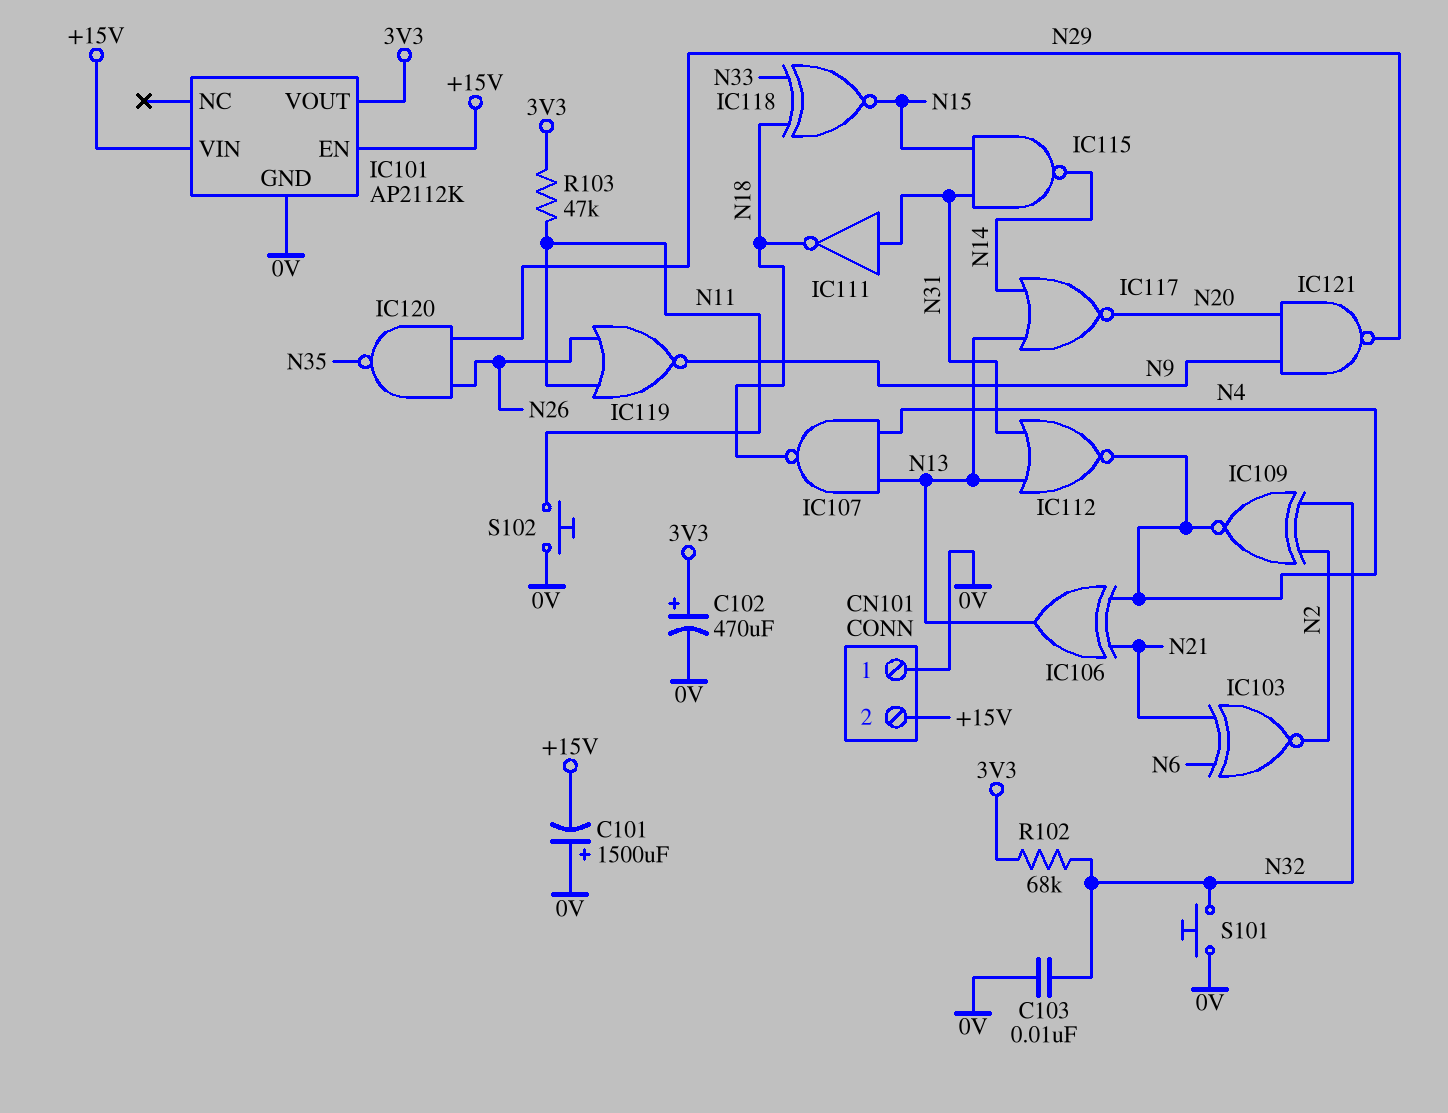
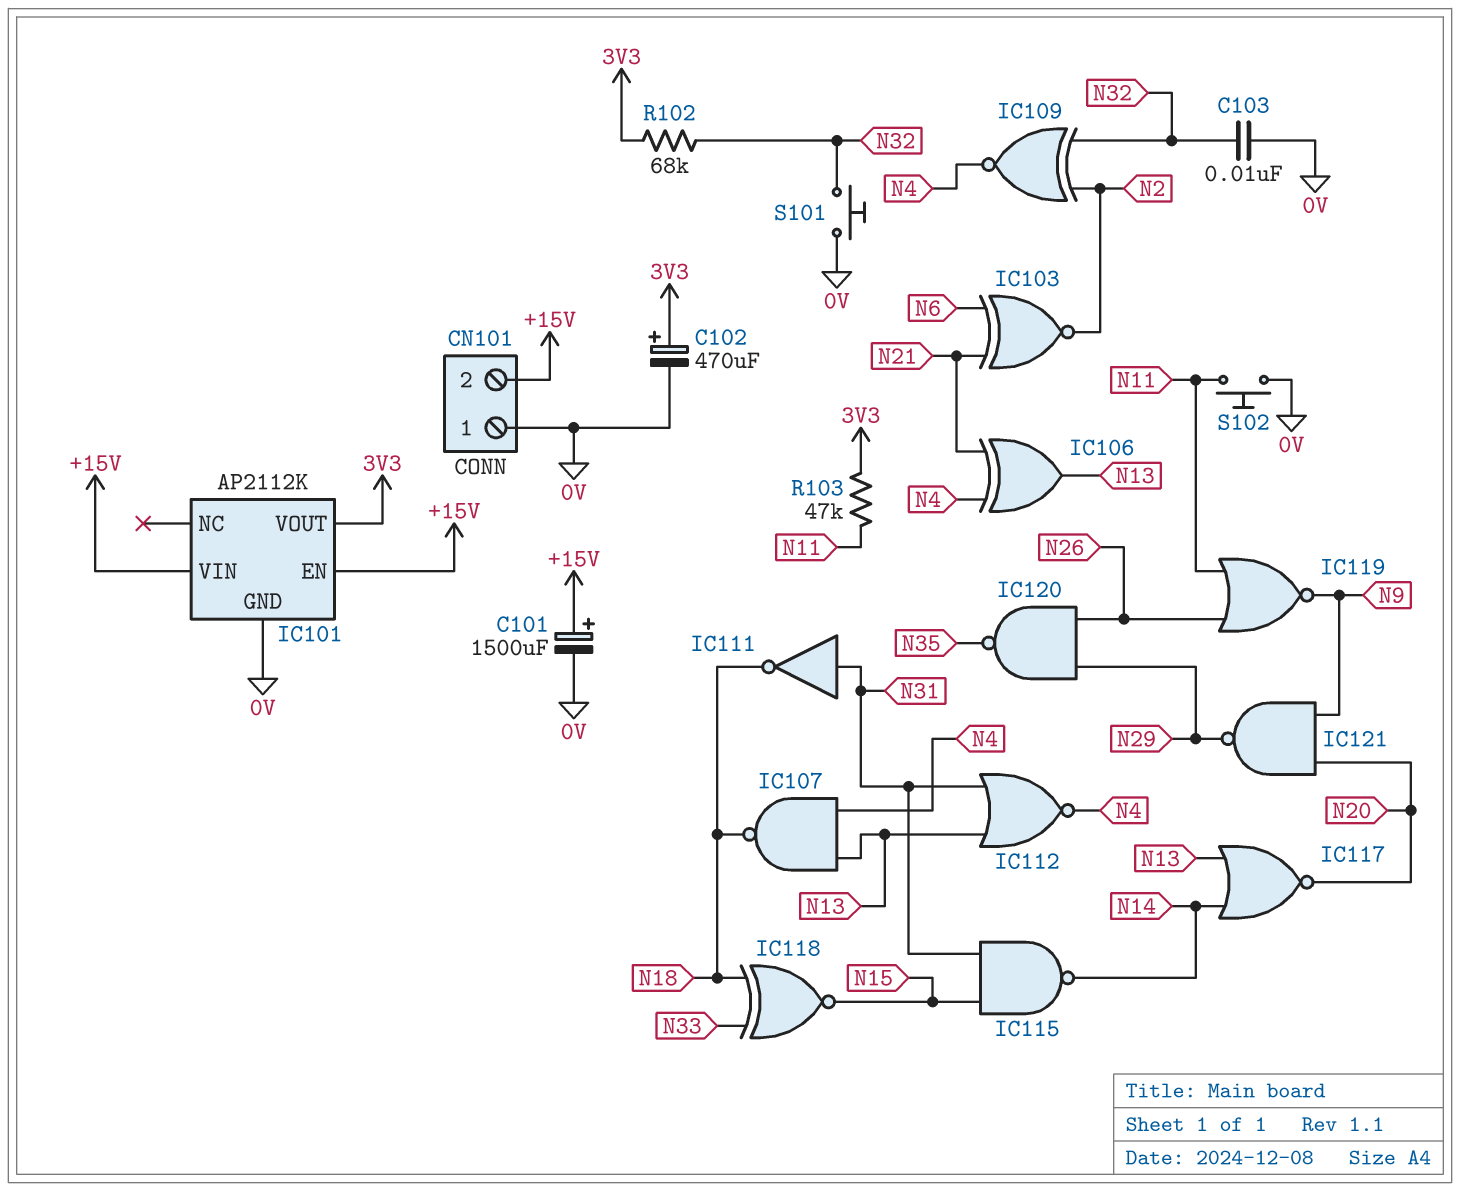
C101: 1500uF (plus 0V, minus +15V) -> 1500uF (plus +15V, minus 0V)

